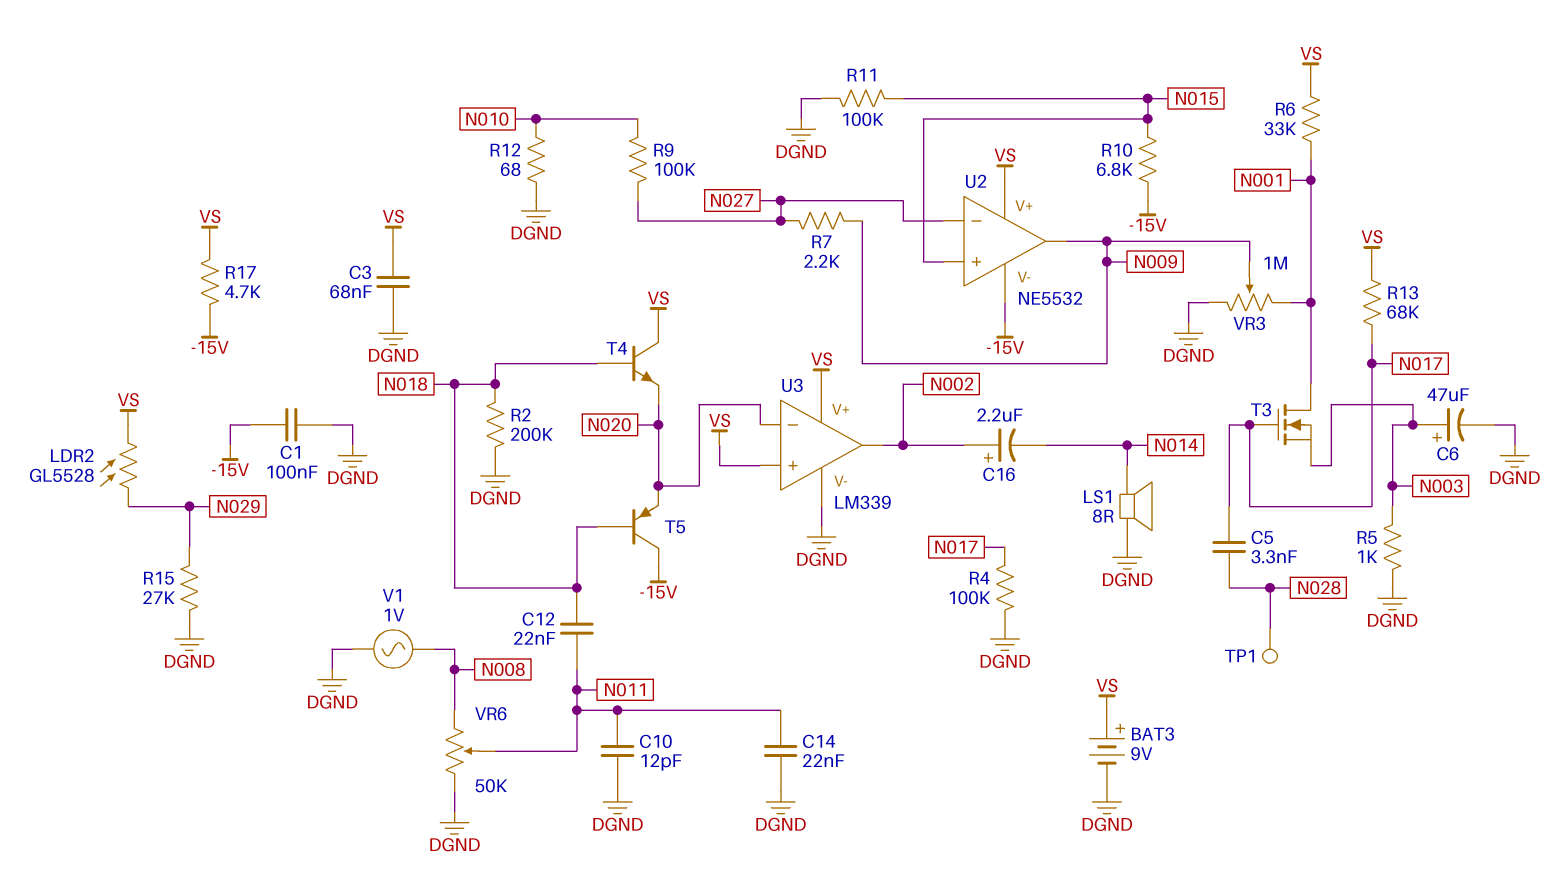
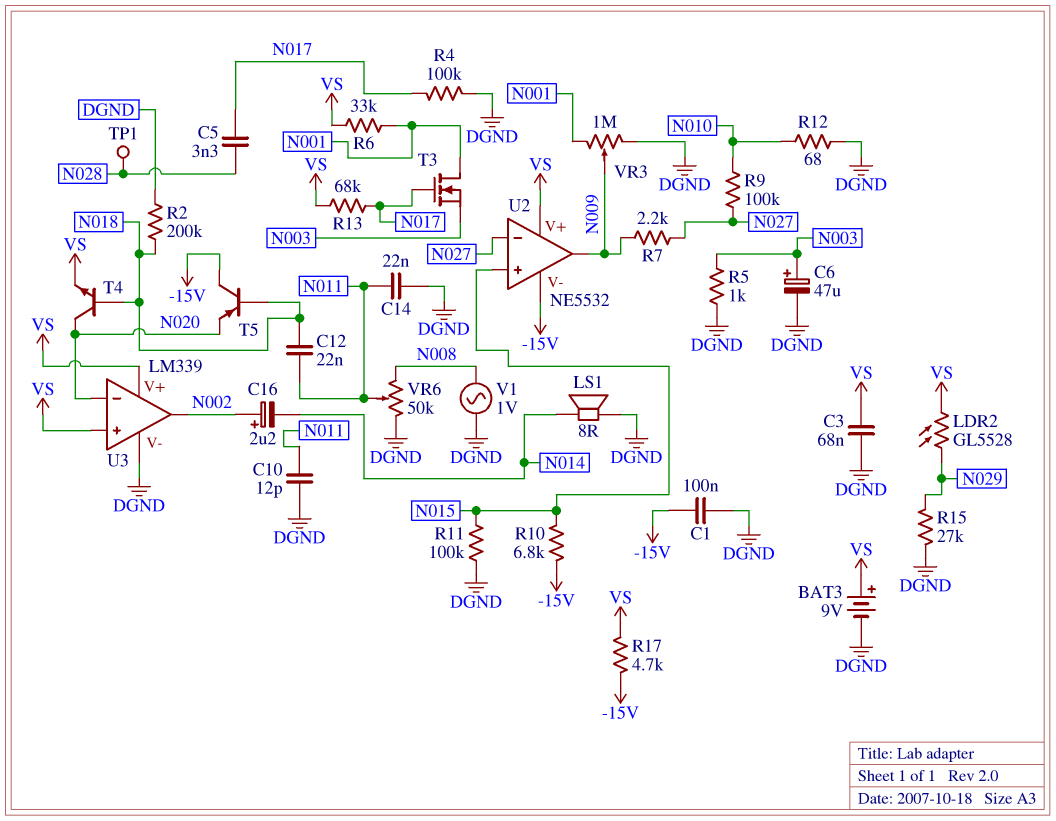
T4: NPN (B N018, C VS, E N020) -> NPN (B N018, C N020, E VS)

